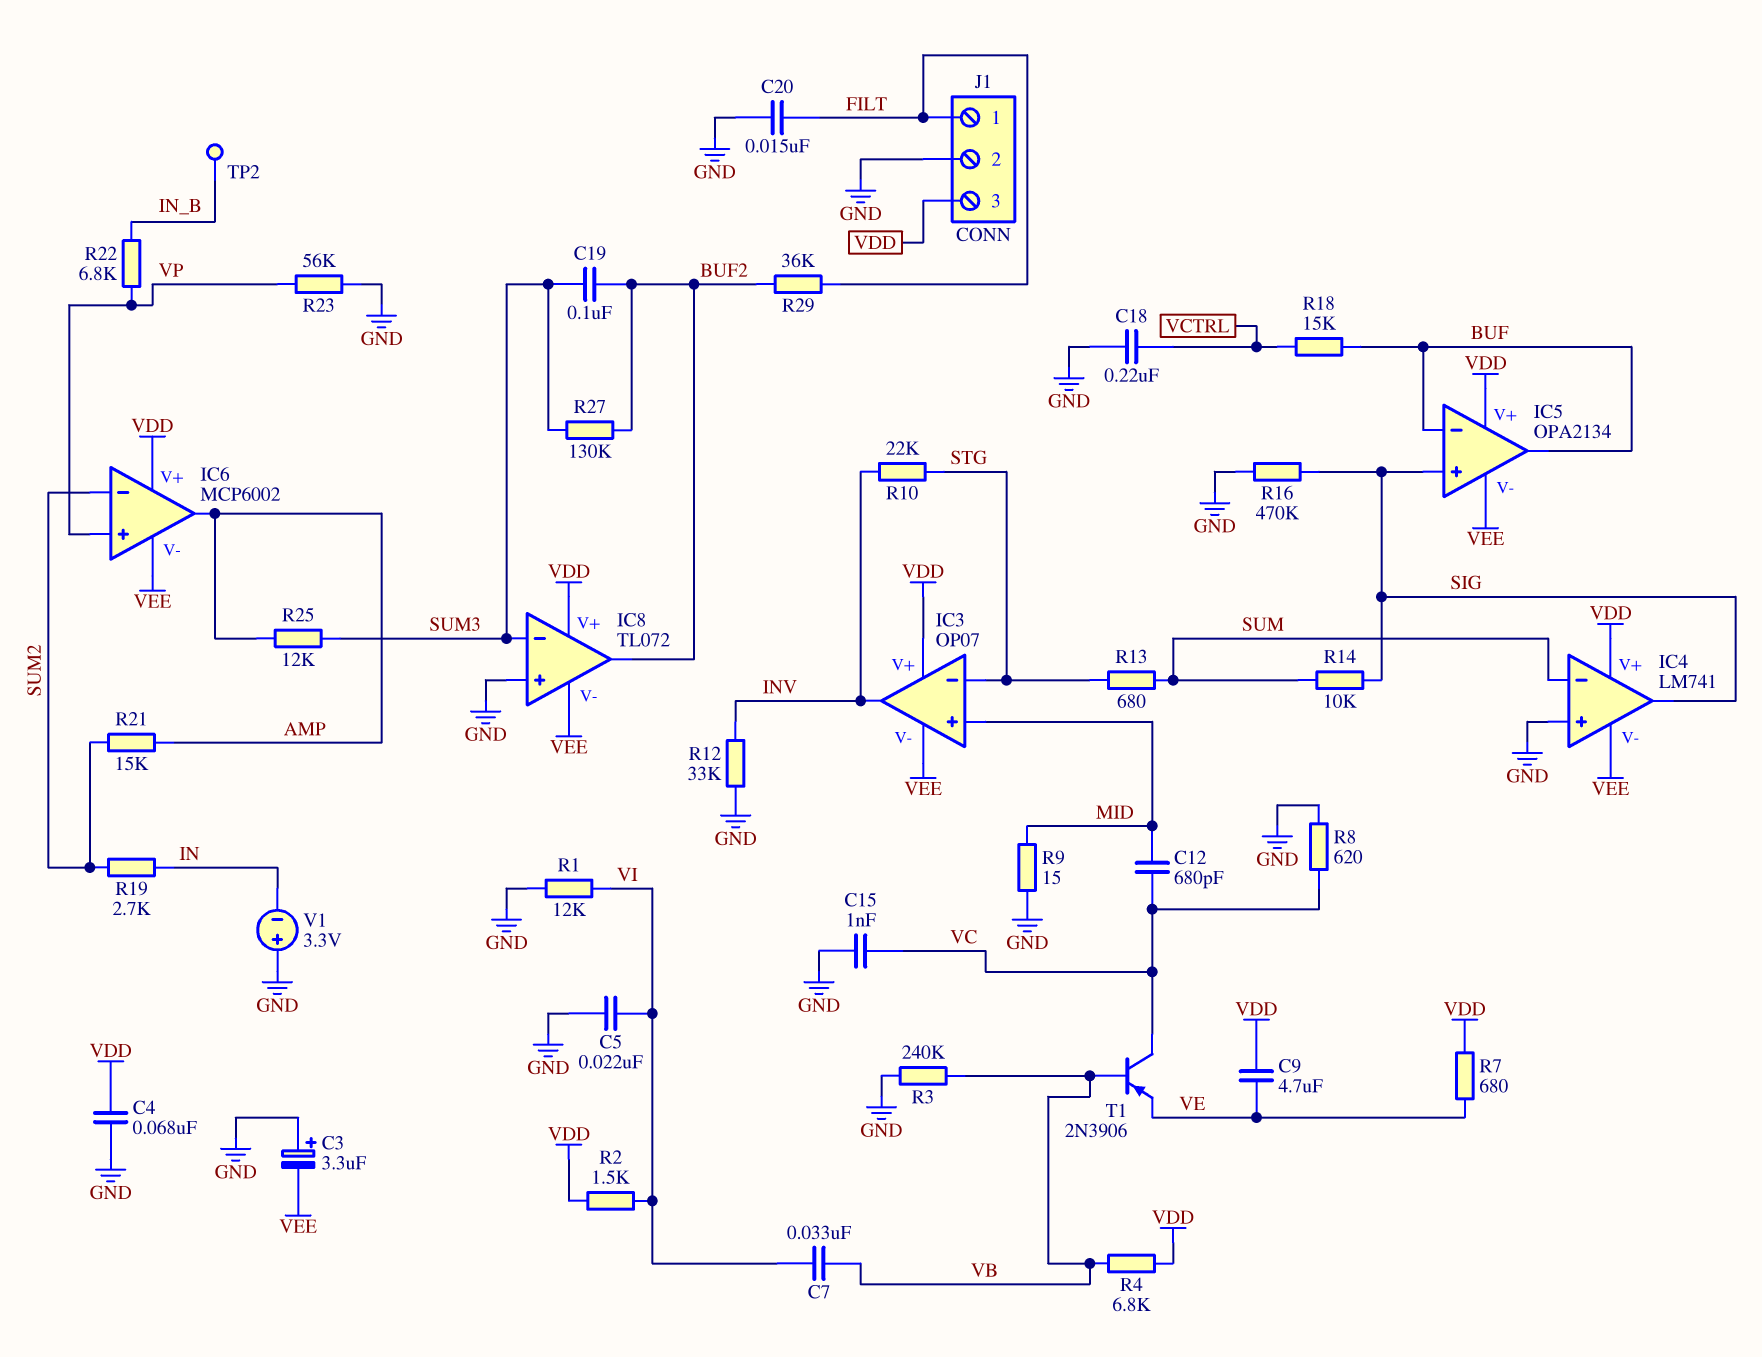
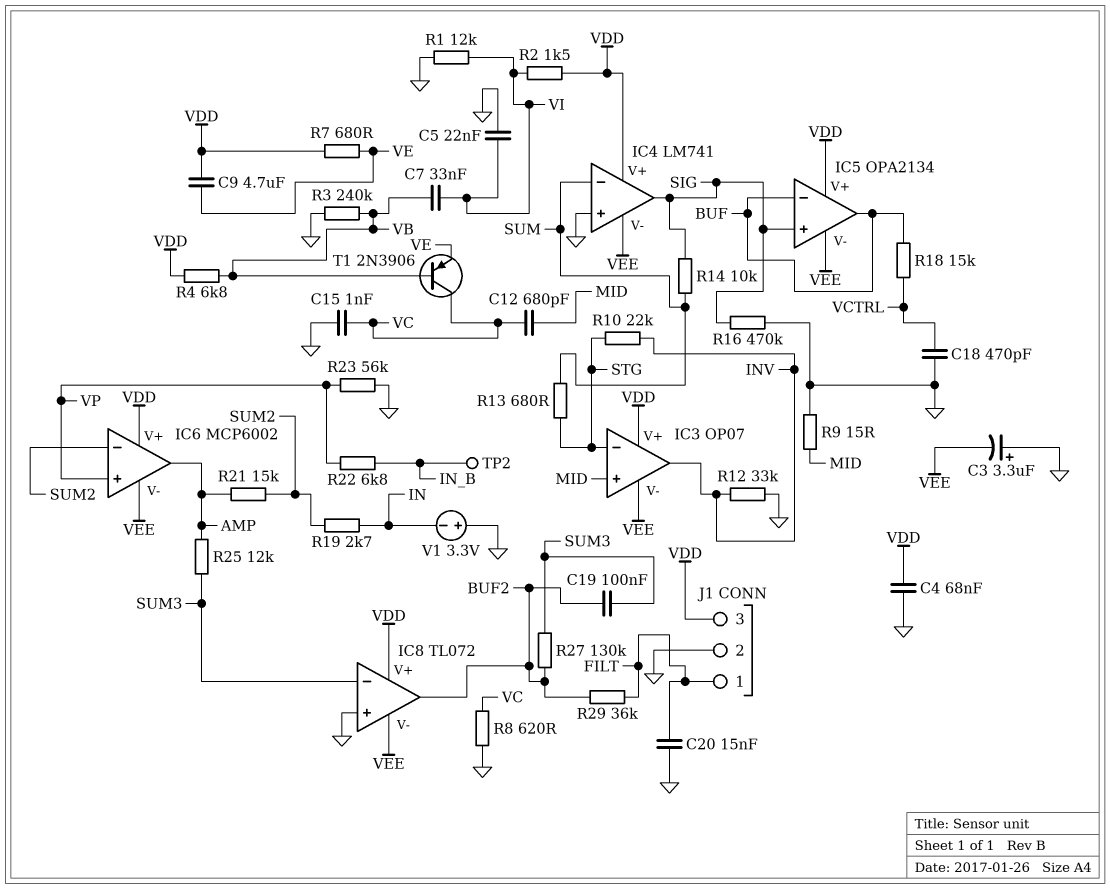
C18: 220nF (GND, VCTRL) -> 470pF (GND, VCTRL)

